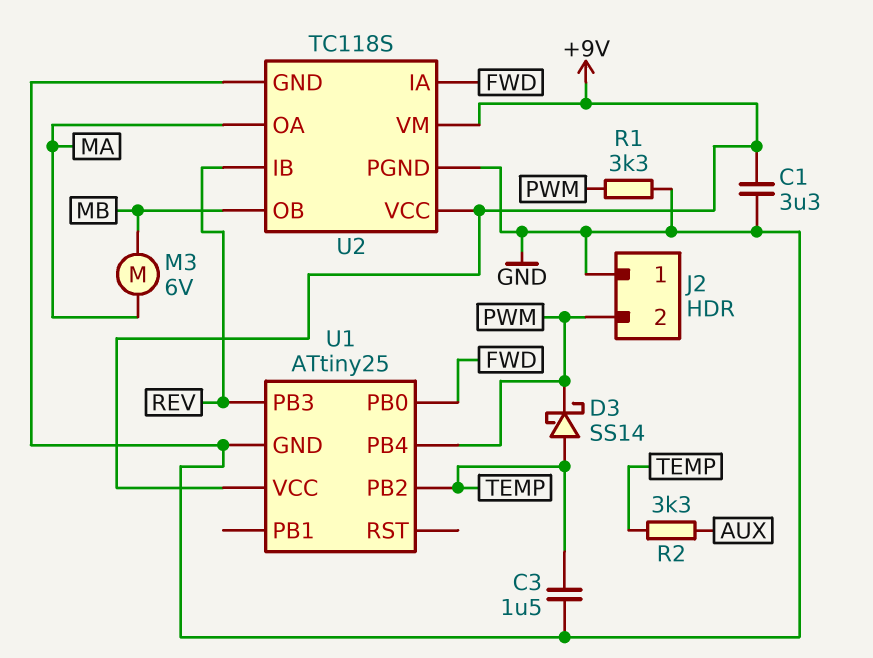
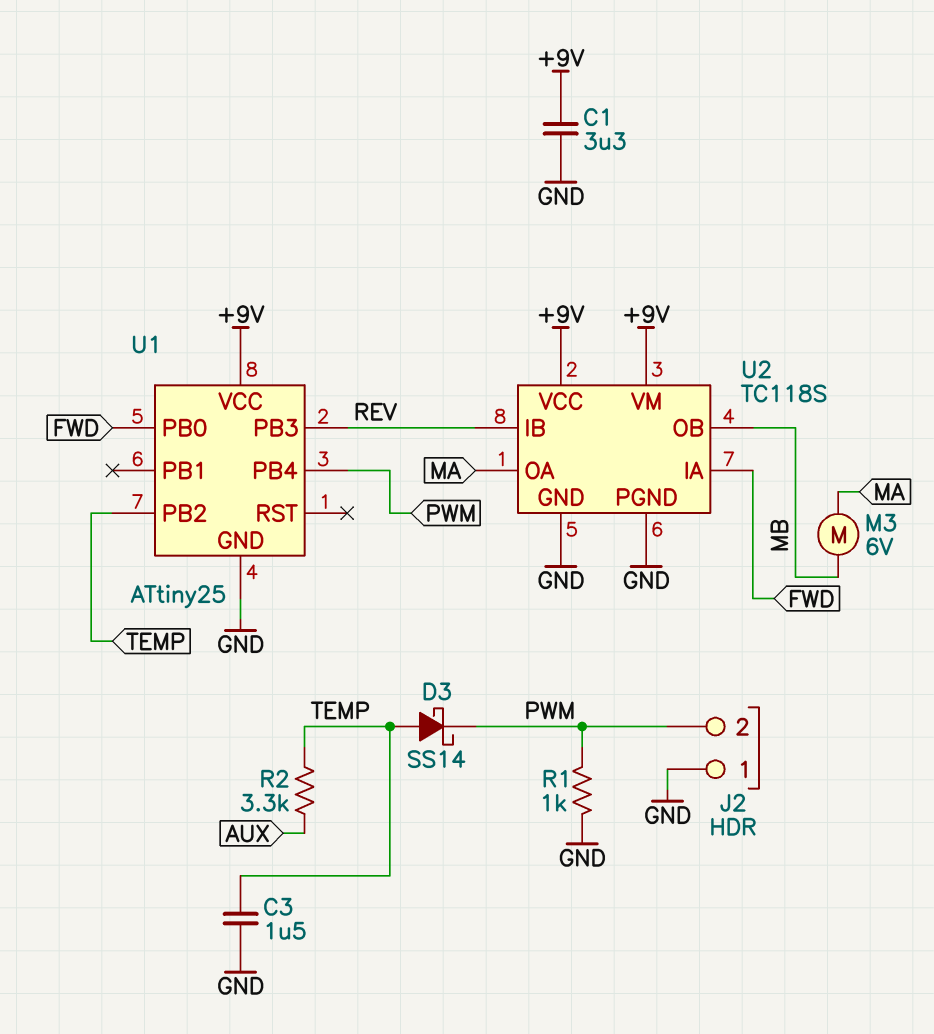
R1: 3.3k (GND, PWM) -> 1k (GND, PWM)

